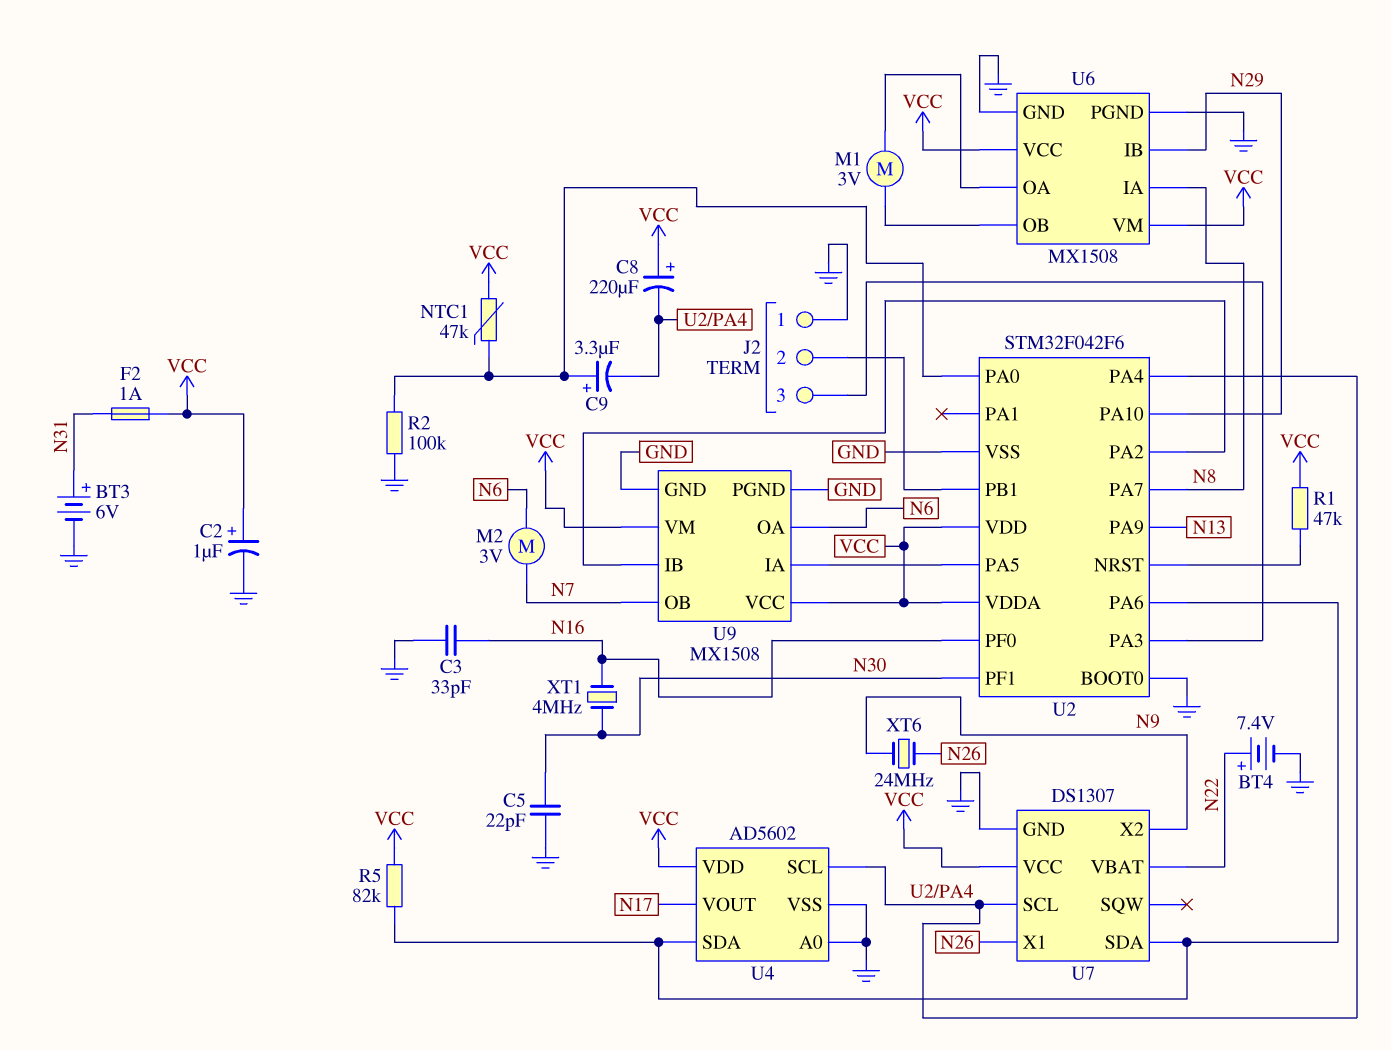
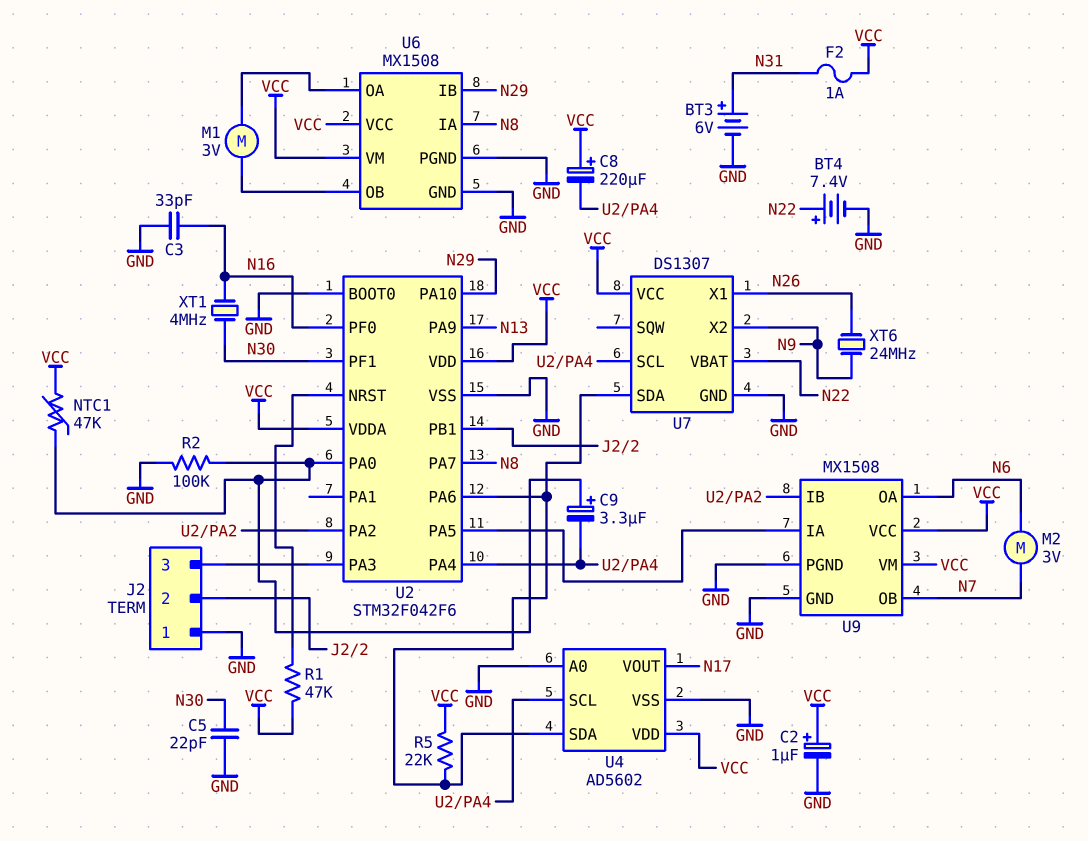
R5: 82k (U2/PA6, VCC) -> 22k (U2/PA6, VCC)

